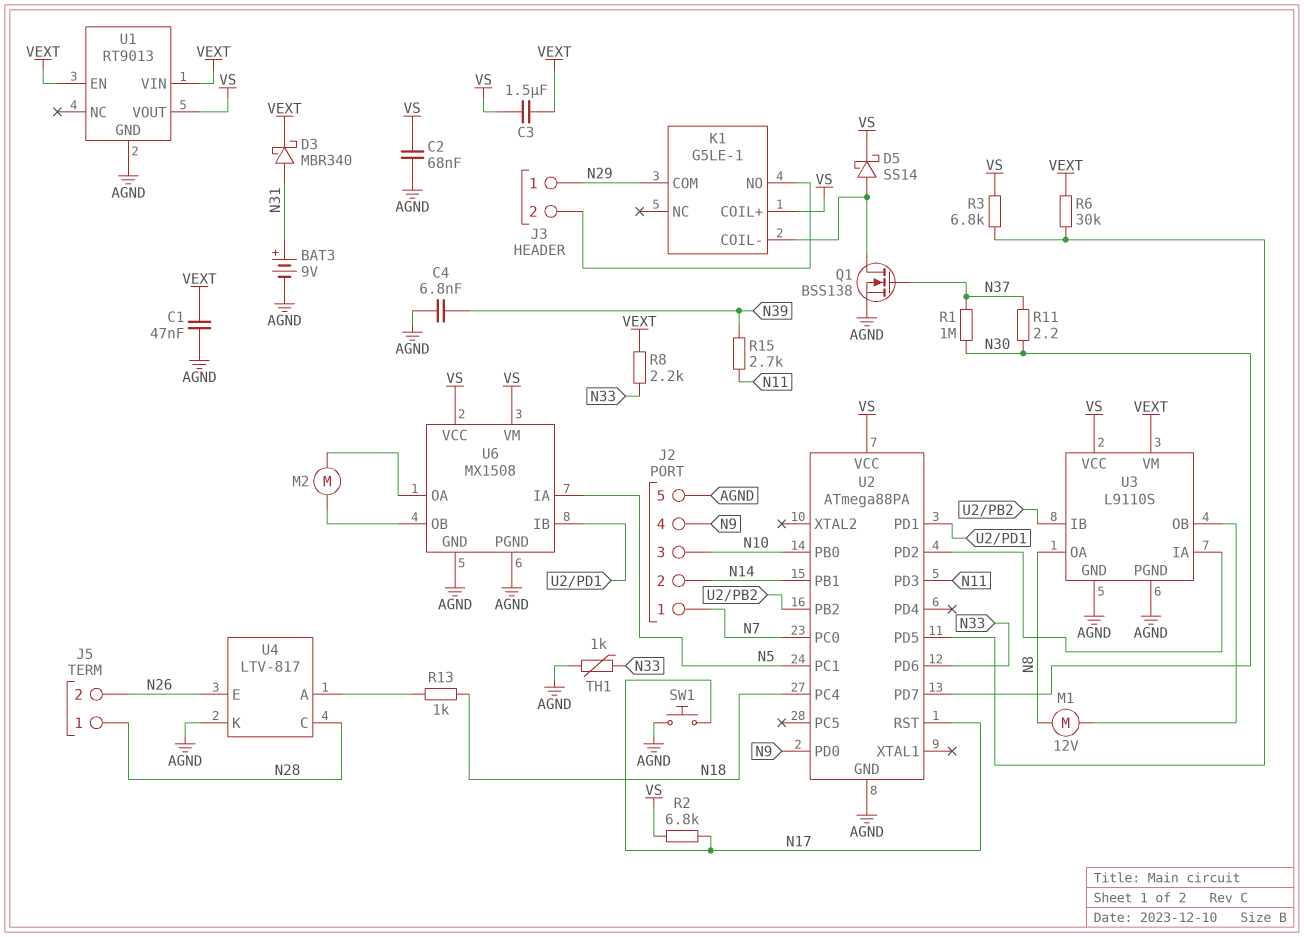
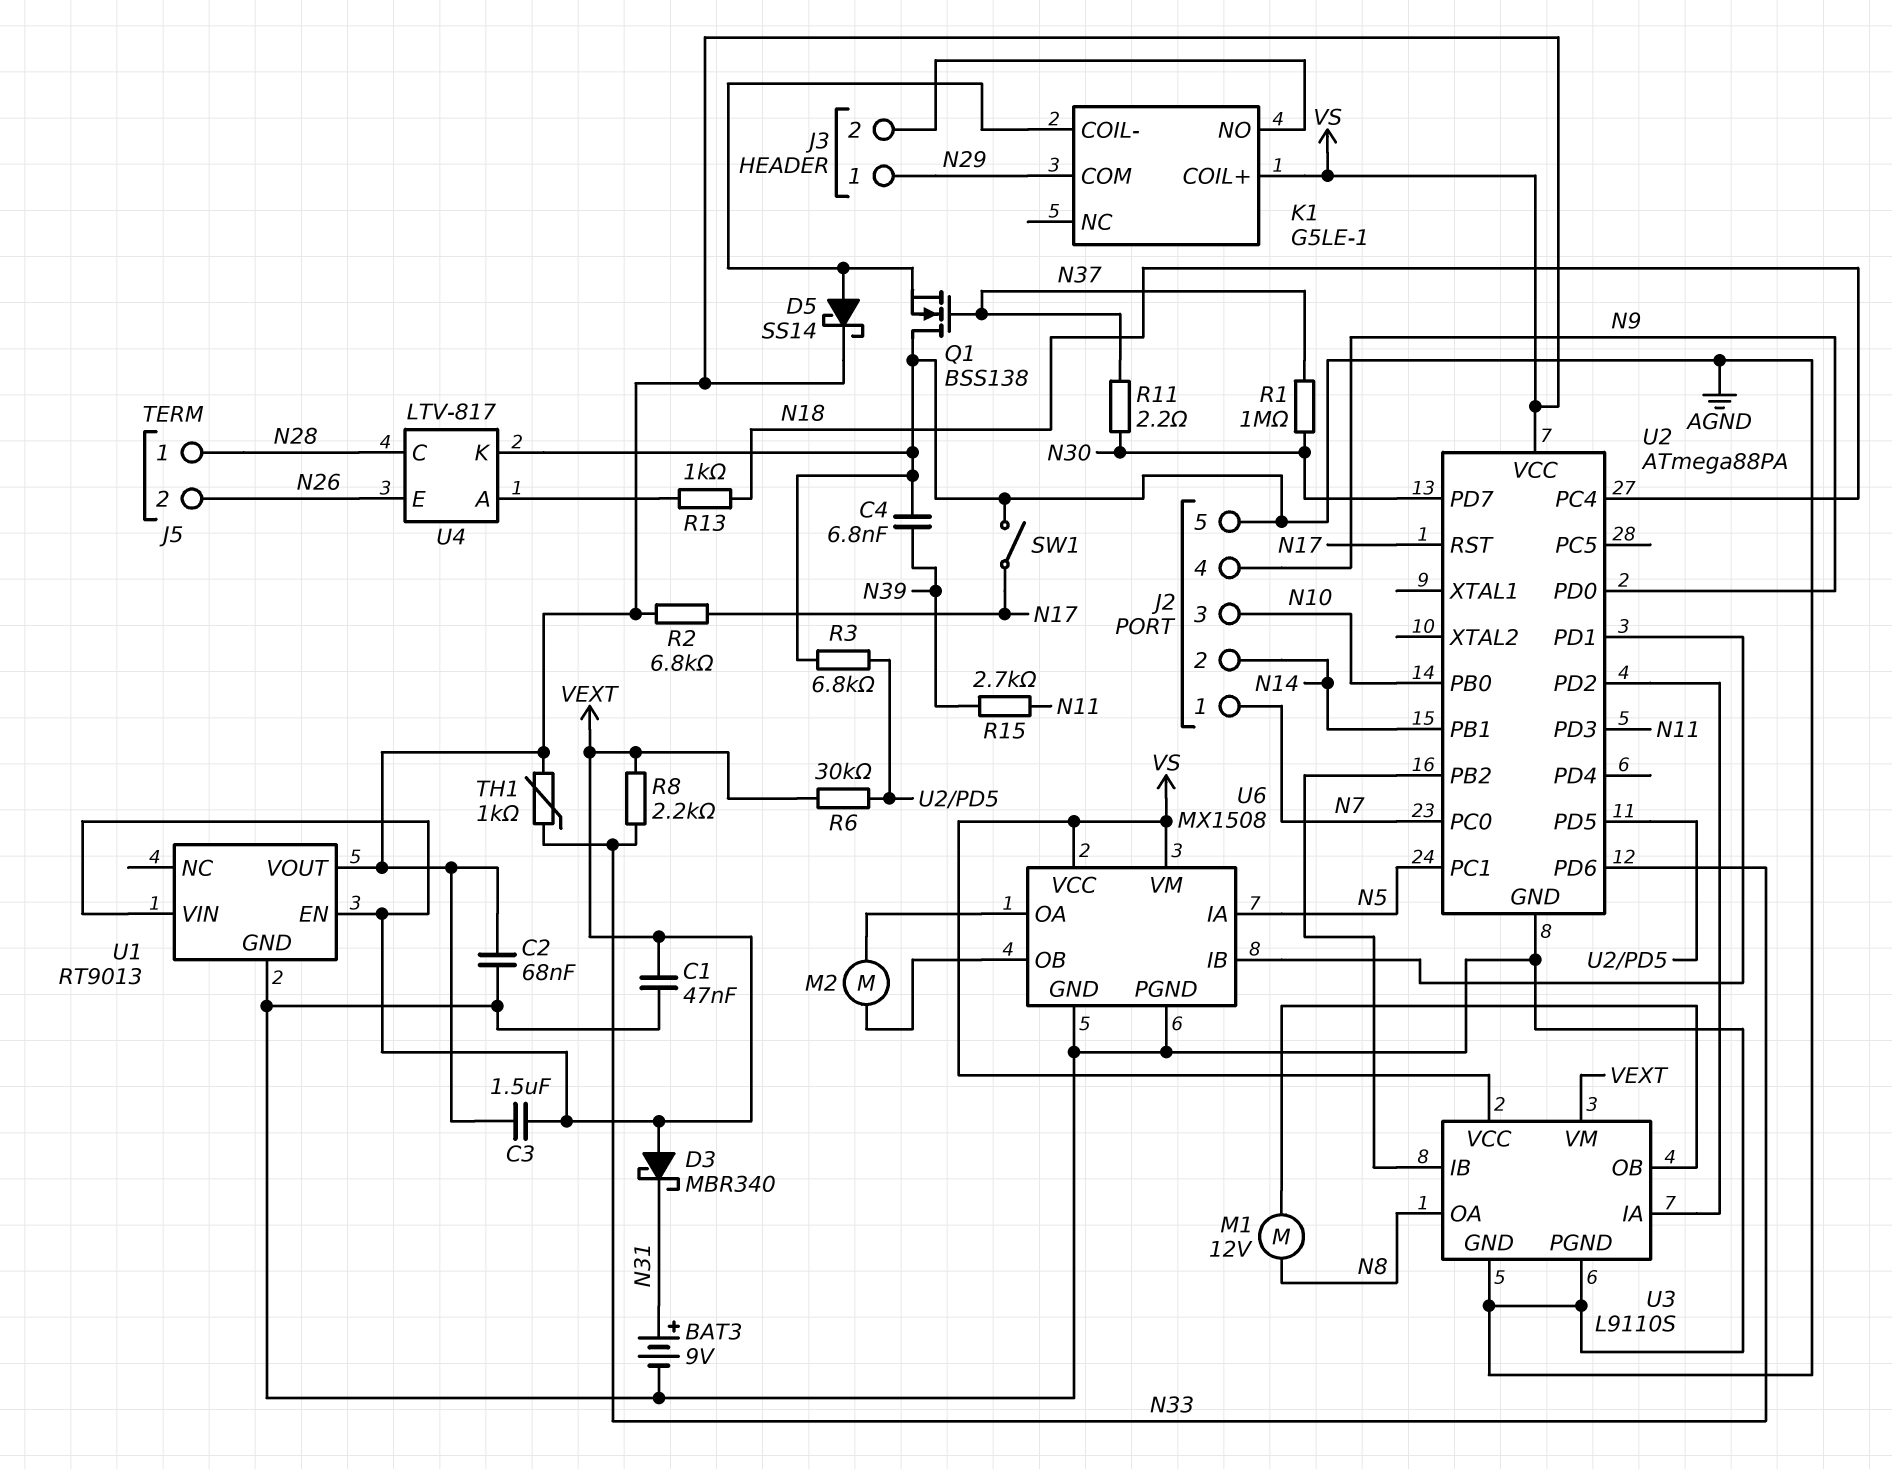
D3: schottky MBR340 (A N31, K VEXT) -> schottky MBR340 (A VEXT, K N31)
Q1: NMOS BSS138 (G N37, D K1/COIL-, S AGND) -> NMOS BSS138 (G N37, D AGND, S K1/COIL-)
R3: 6.8k (U2/PD5, VS) -> 6.8k (AGND, U2/PD5)
SW1: button (AGND, N17) -> switch (AGND, N17)
TH1: 1k (AGND, N33) -> 1k (N33, VS)

